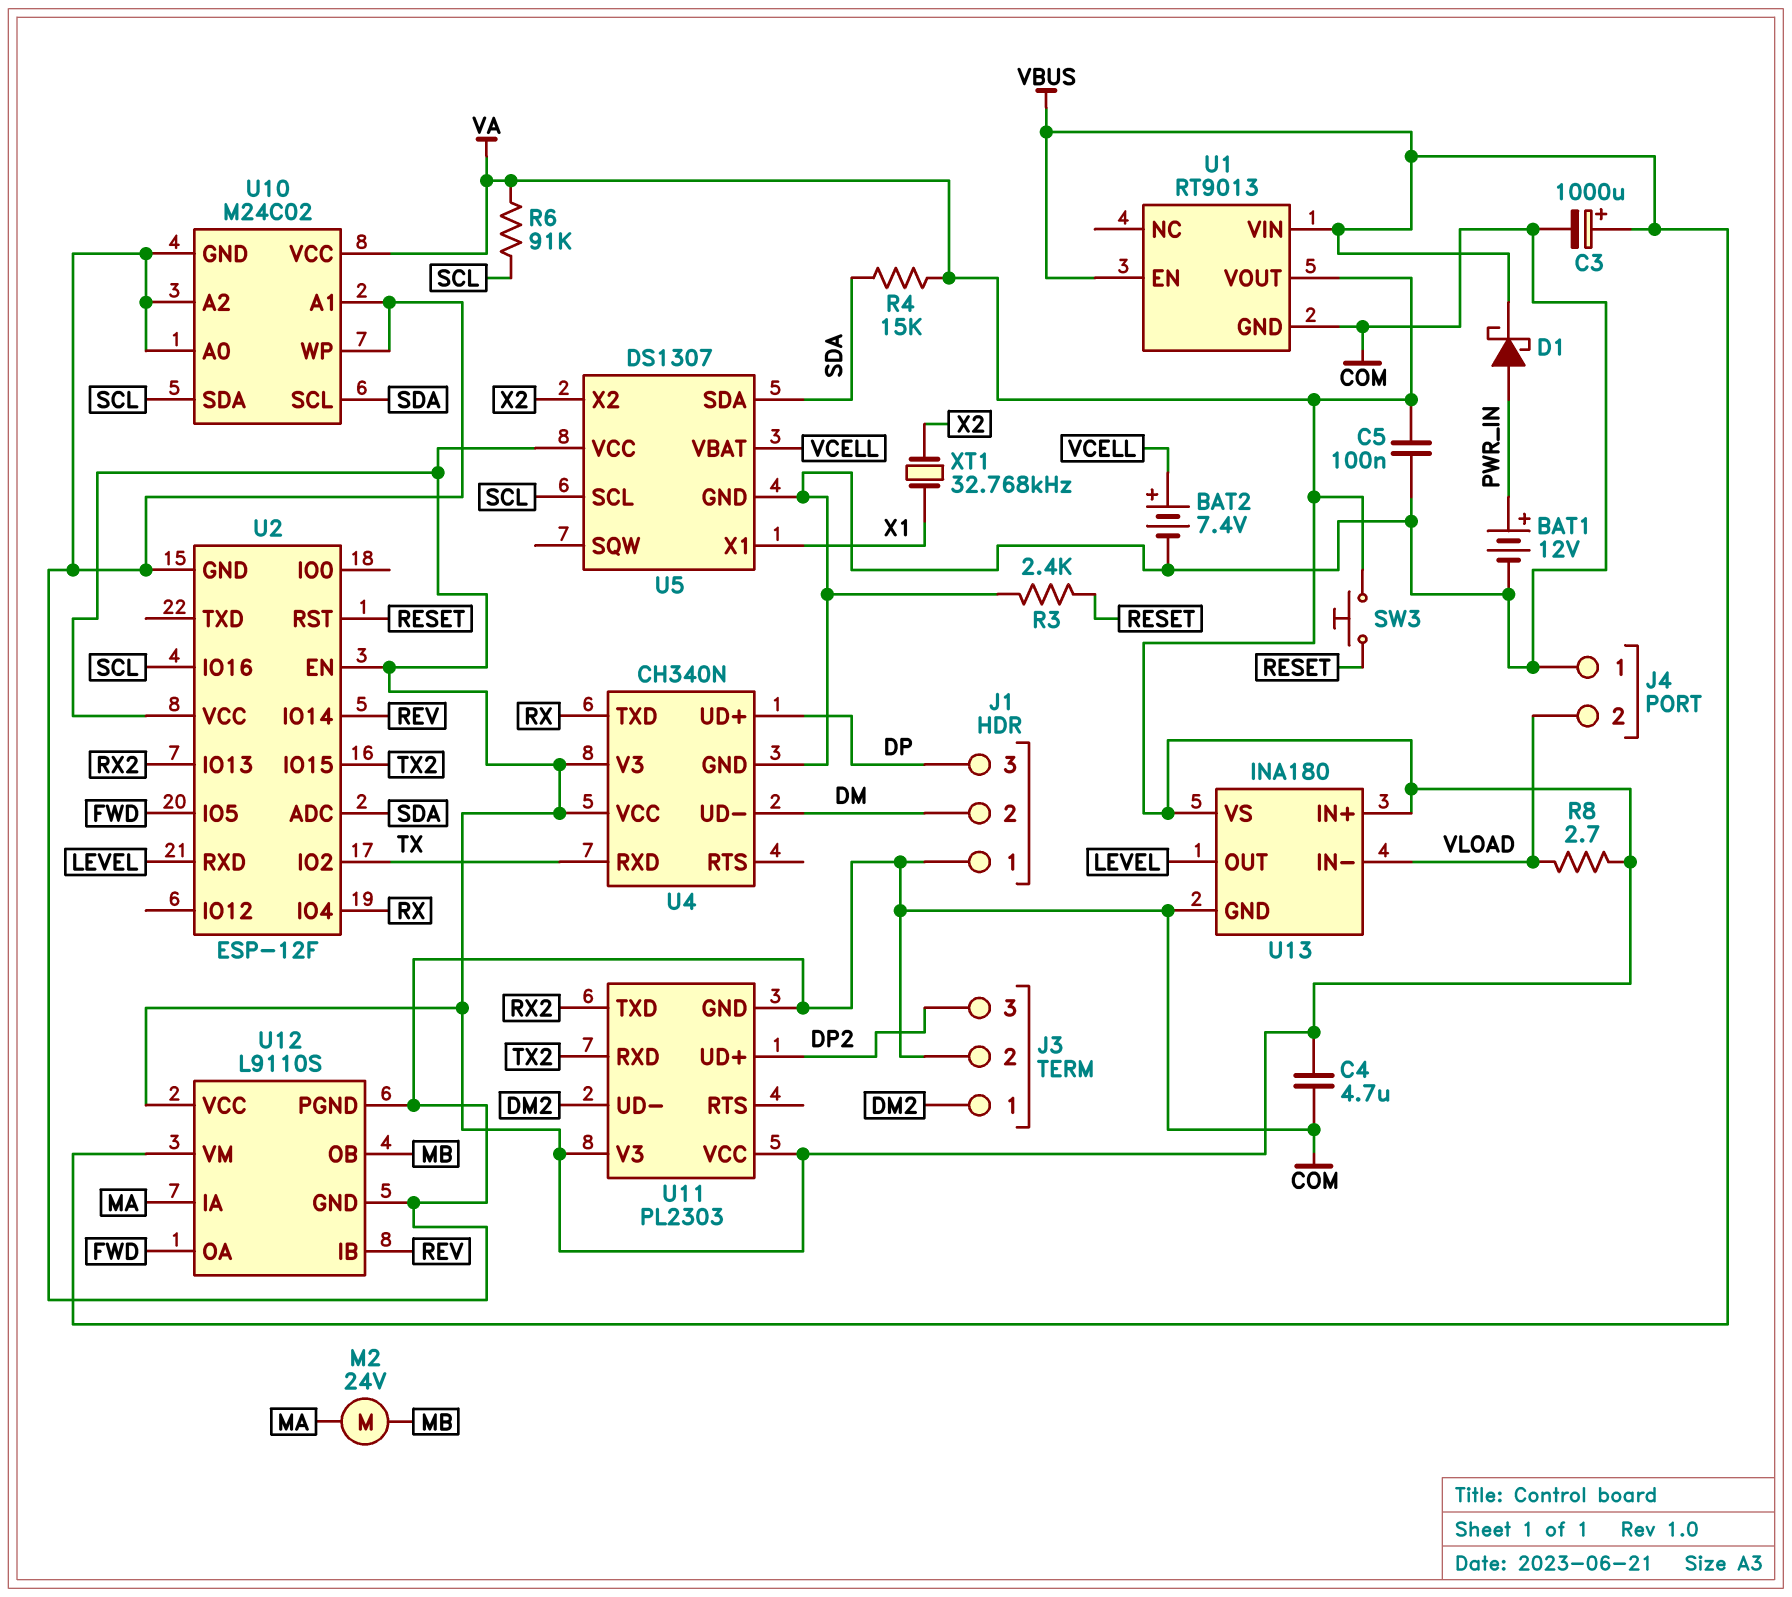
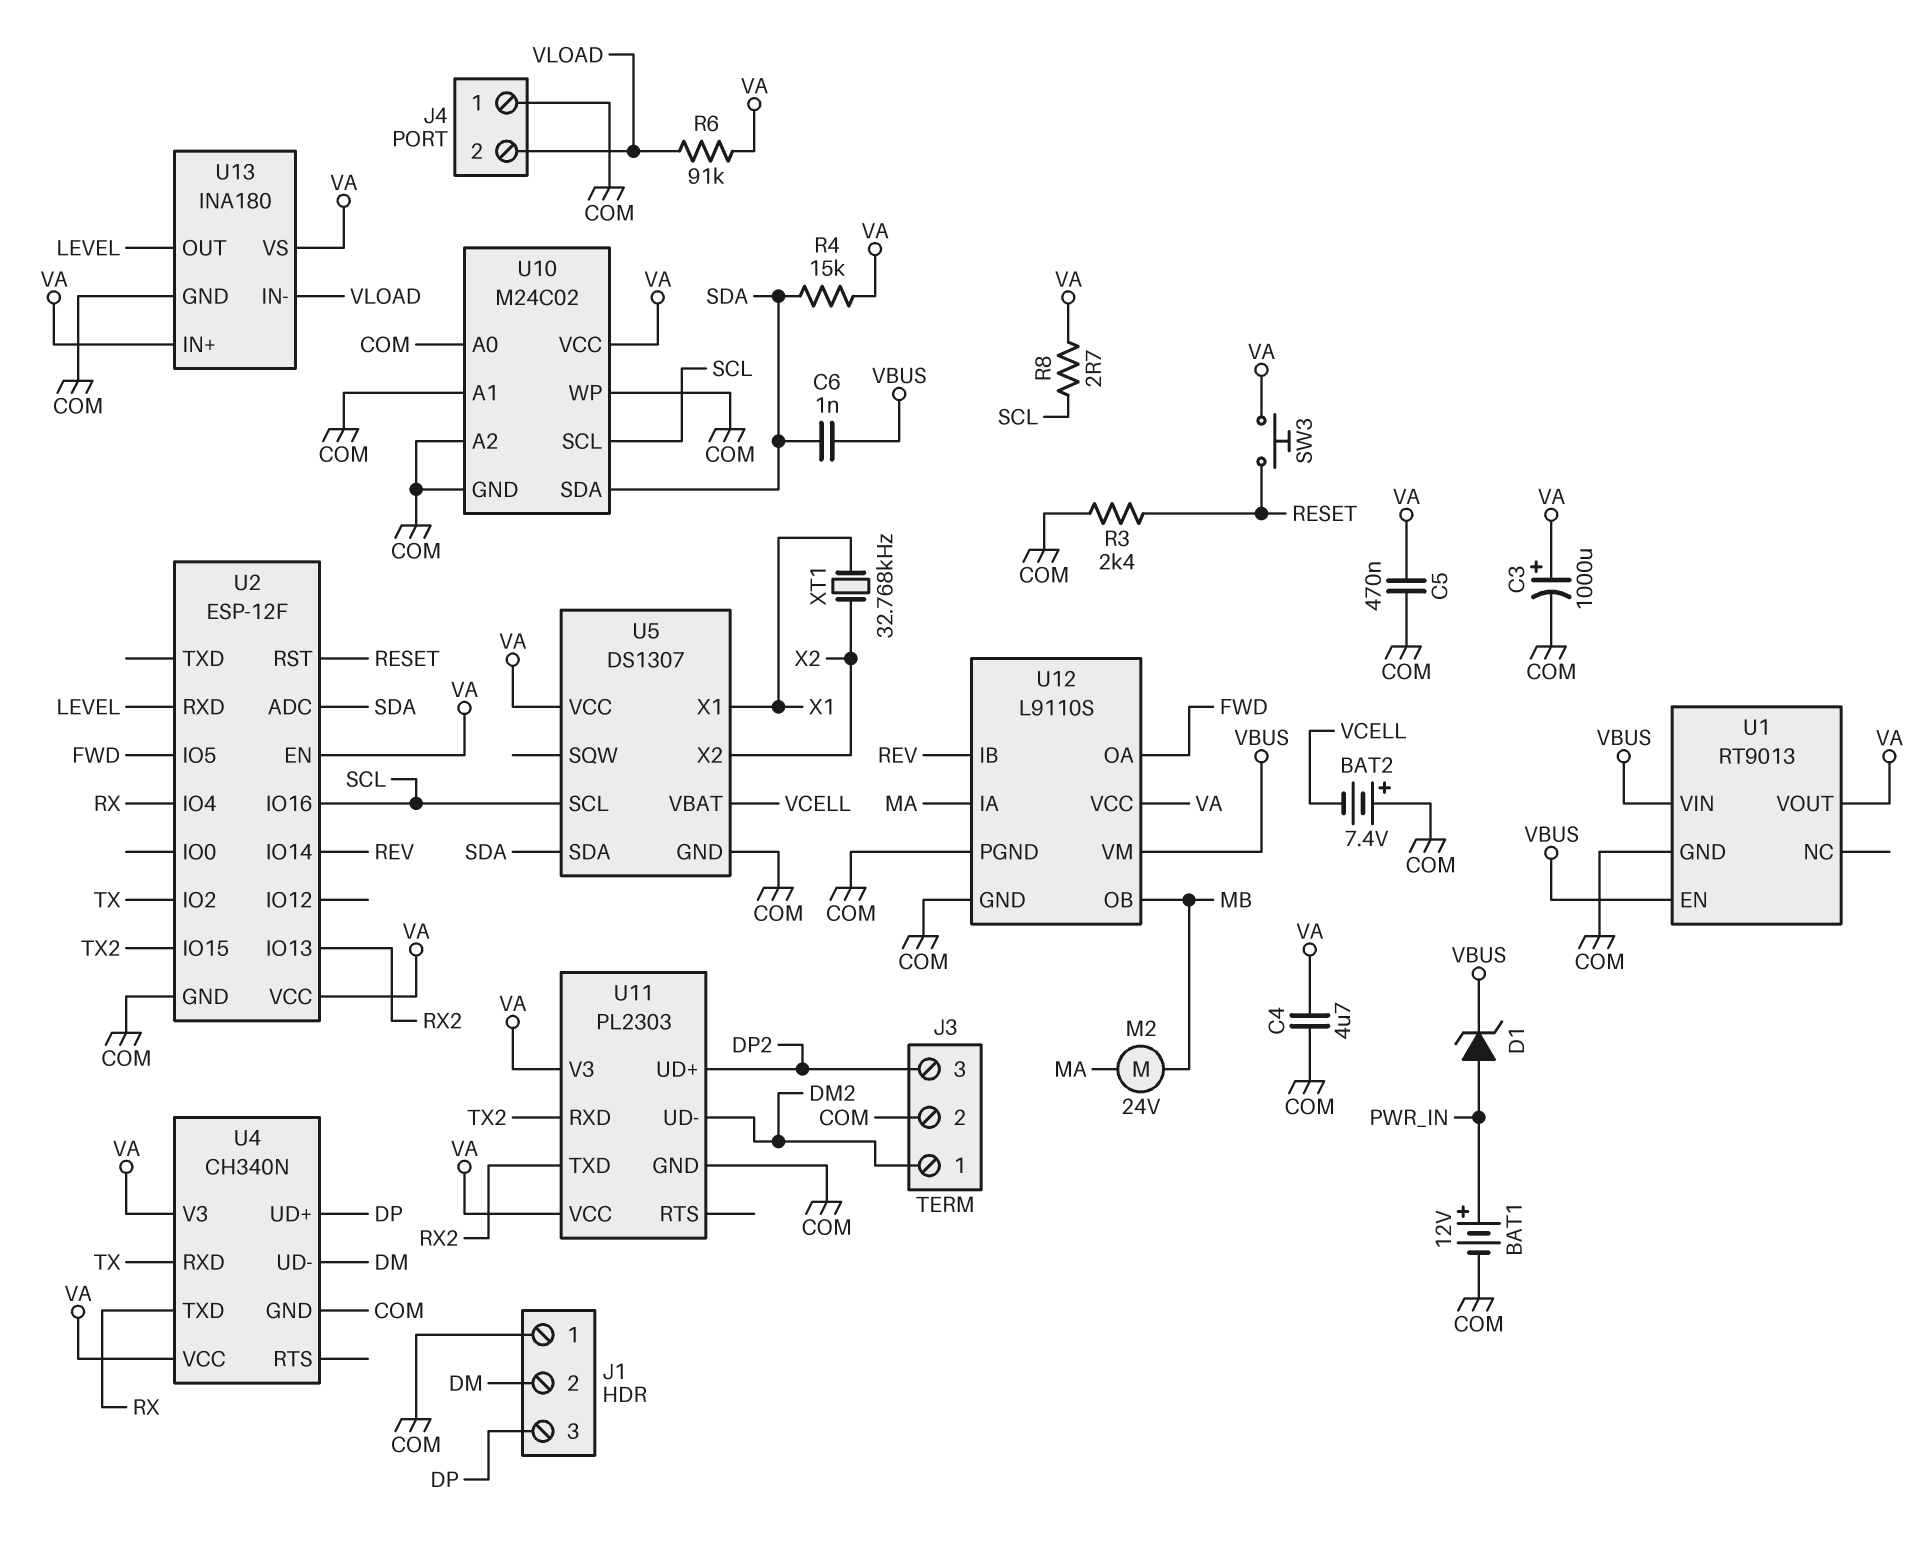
BAT2: 7.4V (plus VCELL, minus COM) -> 7.4V (plus COM, minus VCELL)
C3: 1000uF (plus VBUS, minus COM) -> 1000uF (plus VA, minus COM)
C5: 100nF (COM, VA) -> 470nF (COM, VA)
C6: none -> 1nF (SDA, VBUS)
D1: schottky (A PWR_IN, K VBUS) -> zener (A PWR_IN, K VBUS)
R6: 91k (SCL, VA) -> 91k (VA, VLOAD)
R8: 2.7 (VA, VLOAD) -> 2.7 (SCL, VA)
U10 pin SCL: SDA -> SCL
U10 pin SDA: SCL -> SDA

